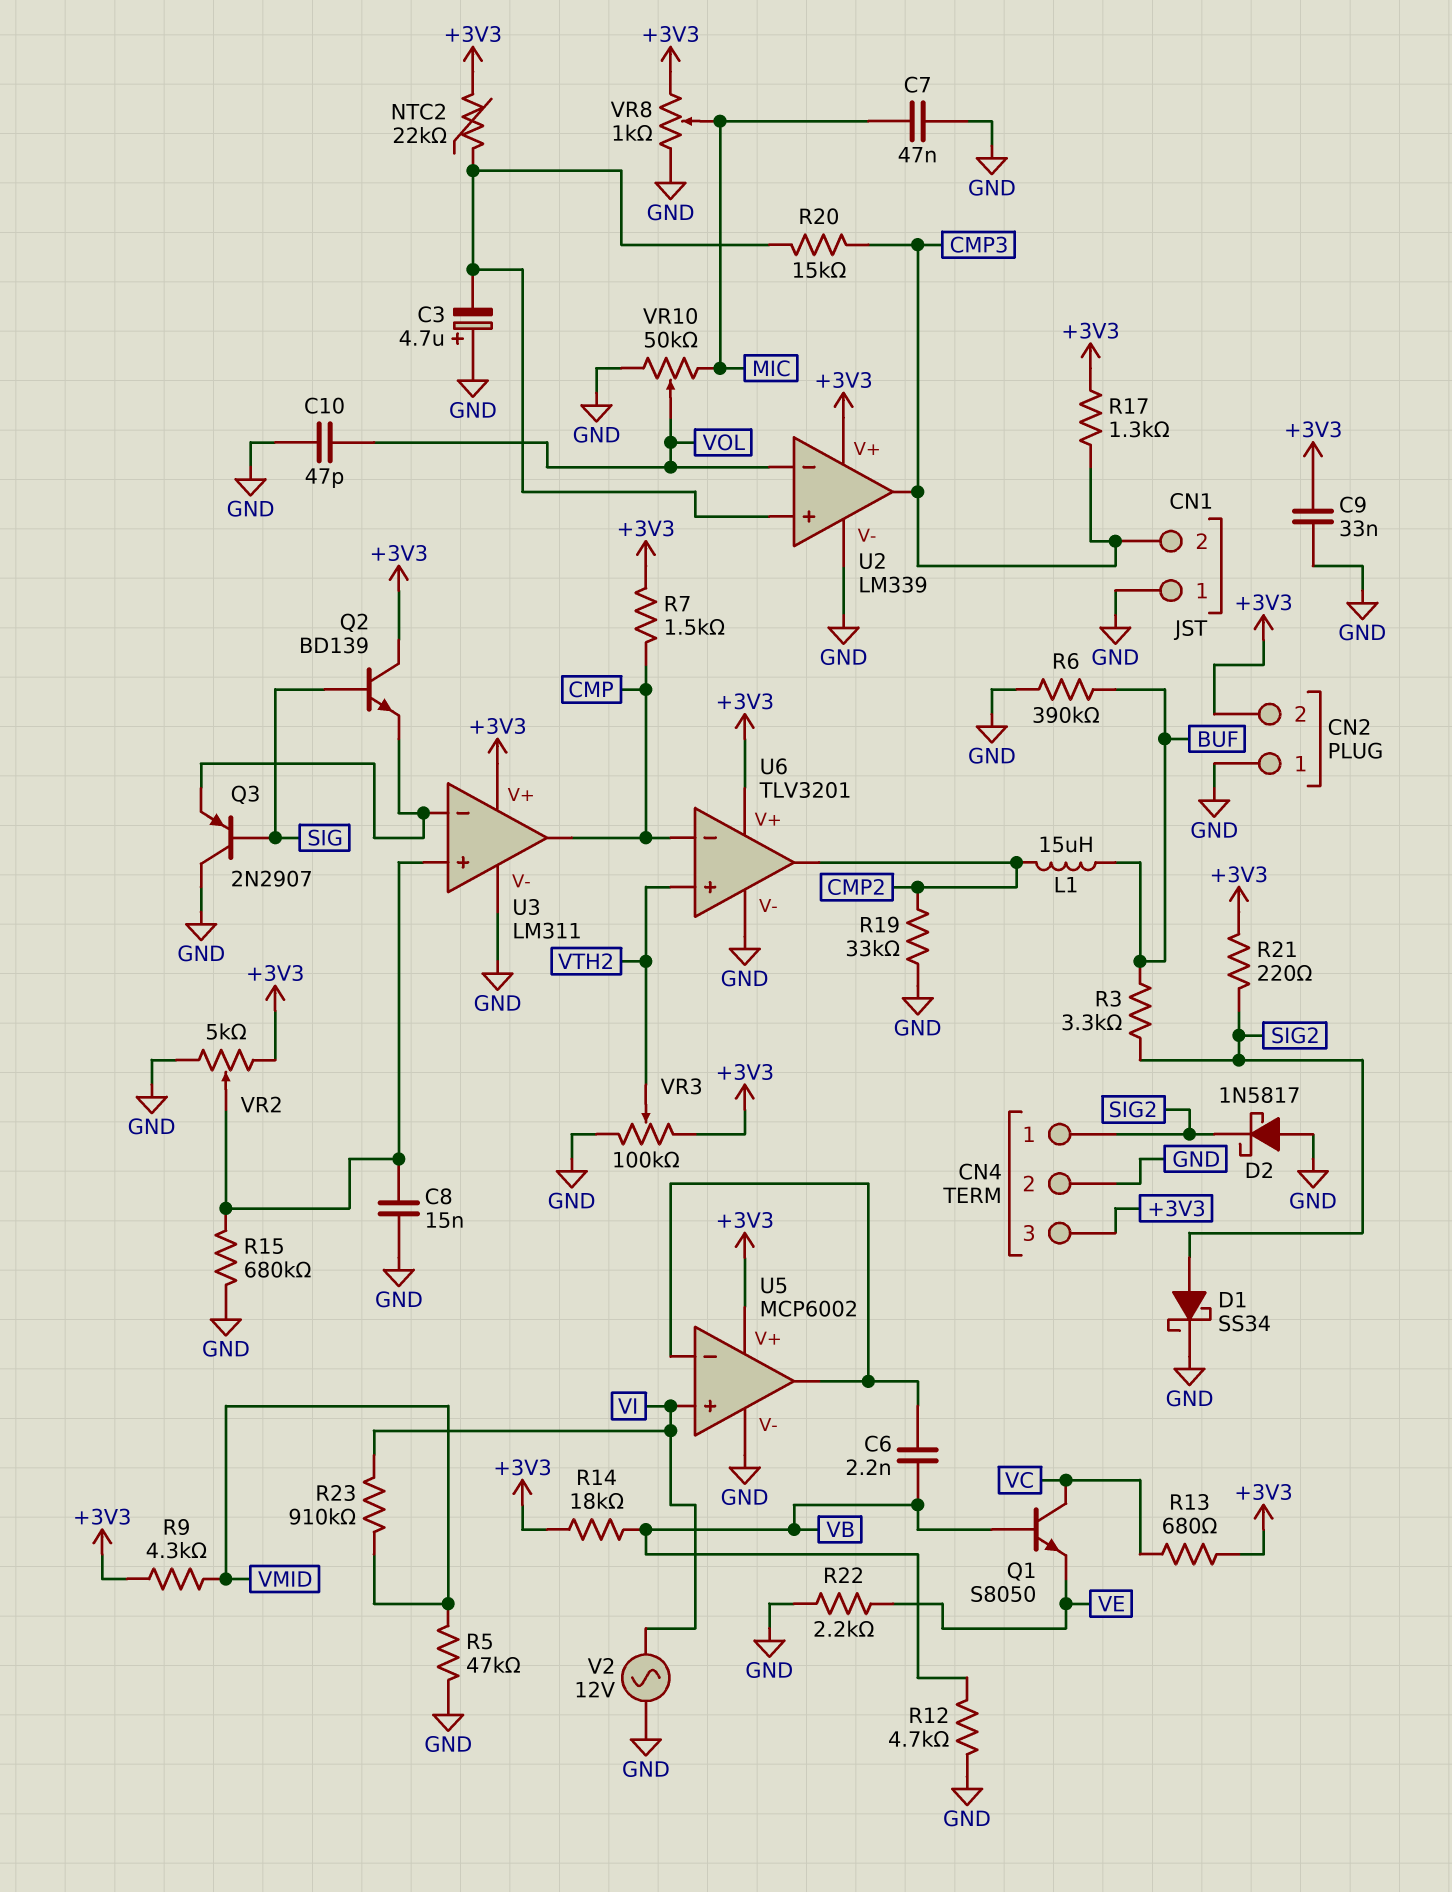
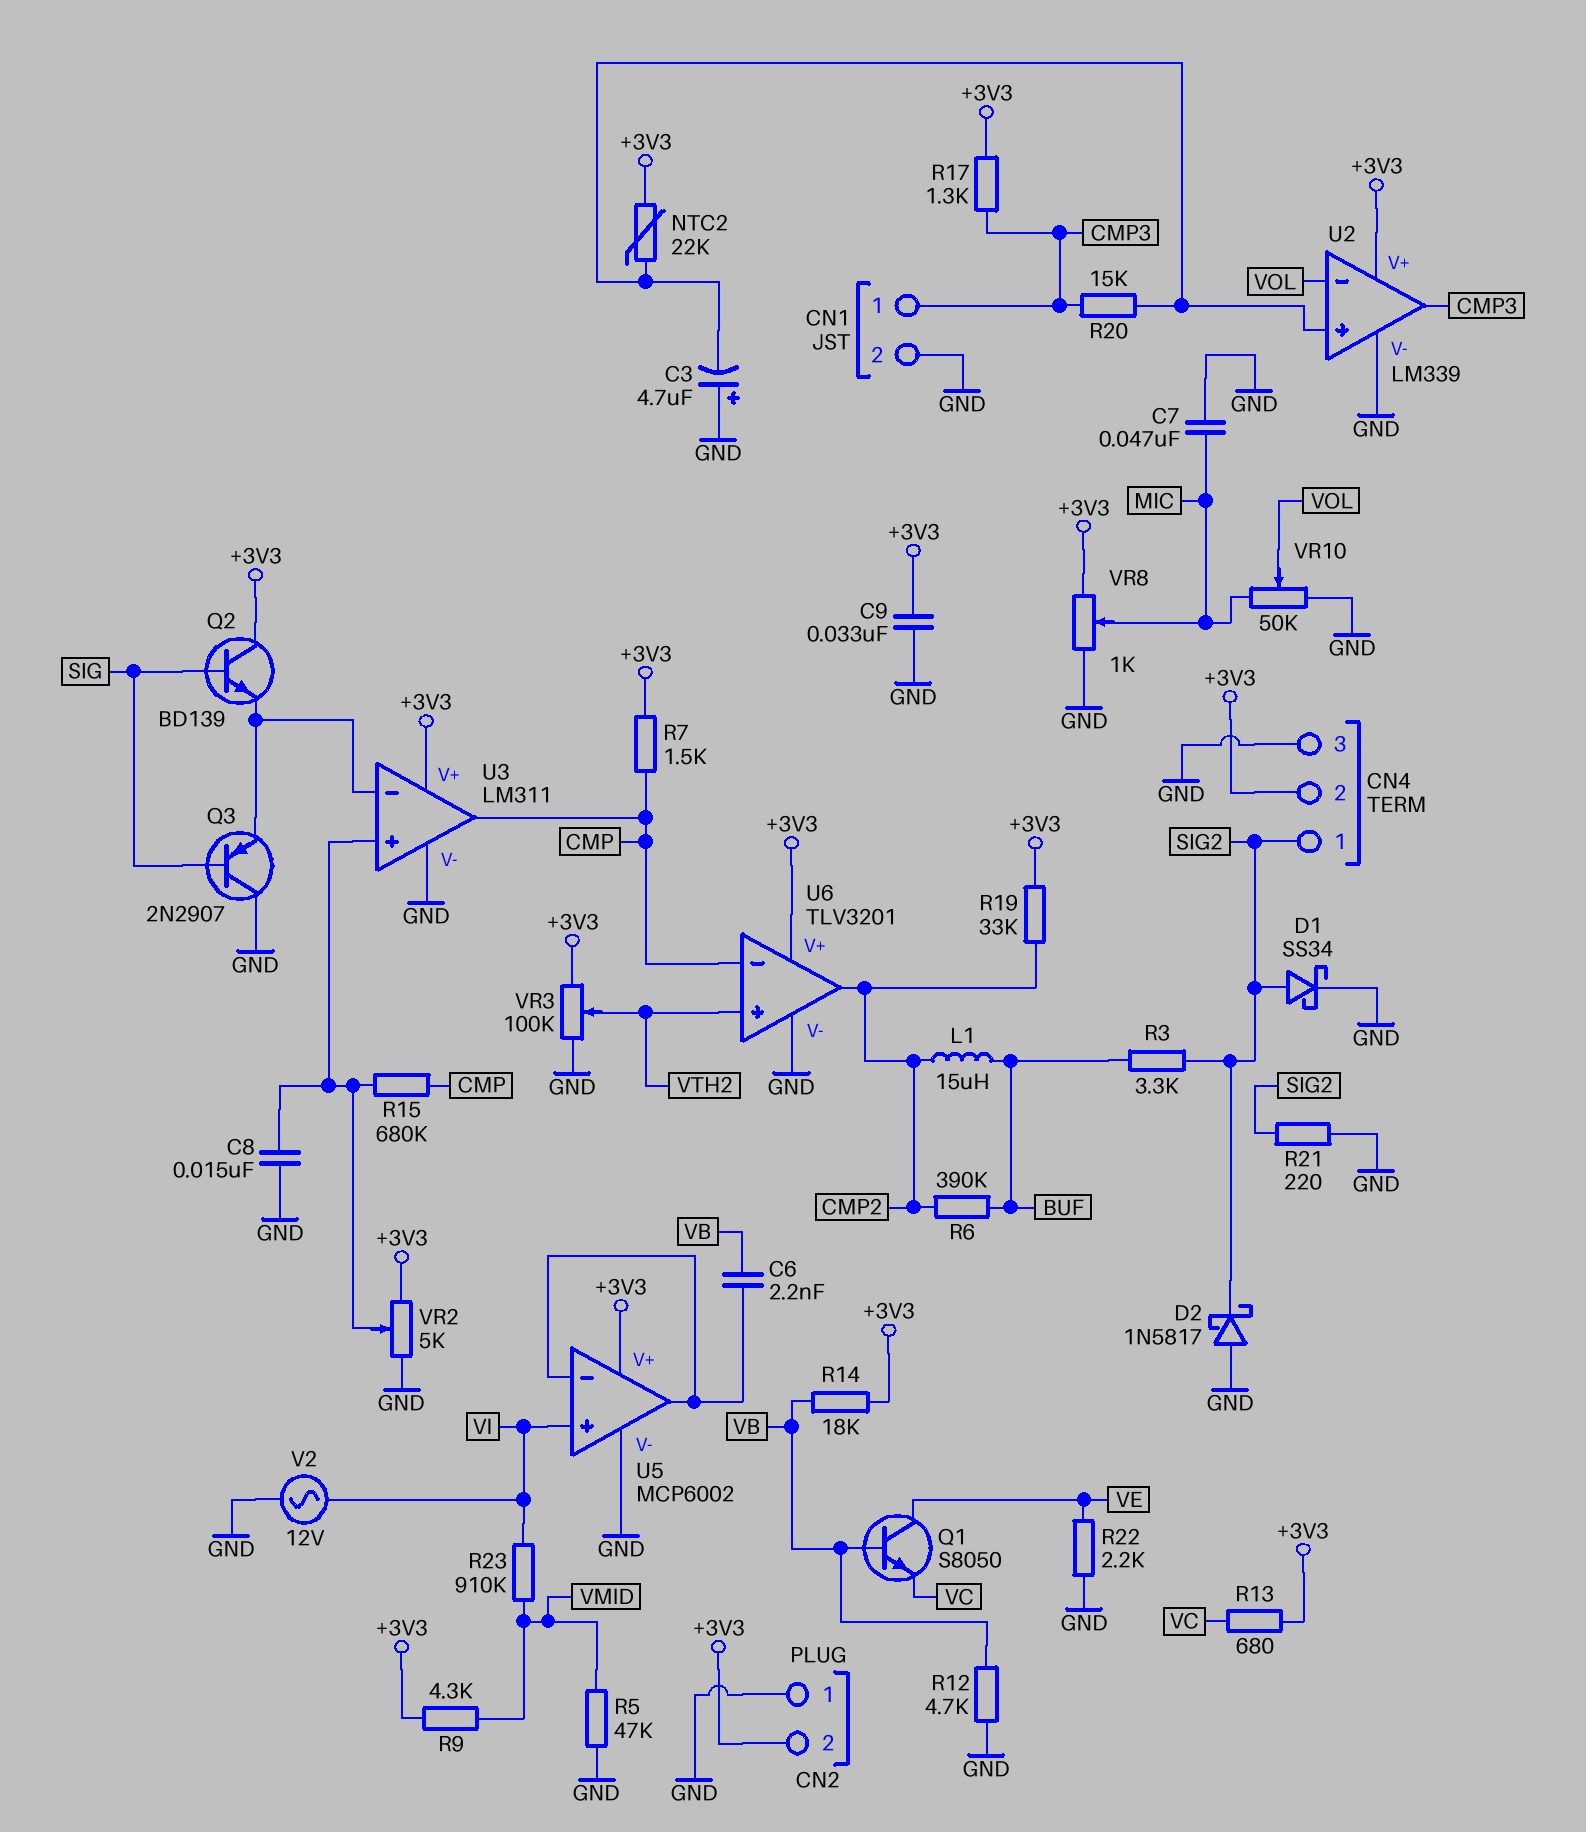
C10: 47pF (GND, VOL) -> none
CN1 pin 1: GND -> CMP3
CN1 pin 2: CMP3 -> GND
CN4 pin 2: GND -> +3V3
CN4 pin 3: +3V3 -> GND
Q1: NPN S8050 (B VB, C VC, E VE) -> NPN S8050 (B VB, C VE, E VC)
R6: 390k (BUF, GND) -> 390k (BUF, CMP2)
R15: 680k (GND, U3/in+) -> 680k (CMP, U3/in+)
R19: 33k (CMP2, GND) -> 33k (+3V3, CMP2)
R21: 220 (+3V3, SIG2) -> 220 (GND, SIG2)

